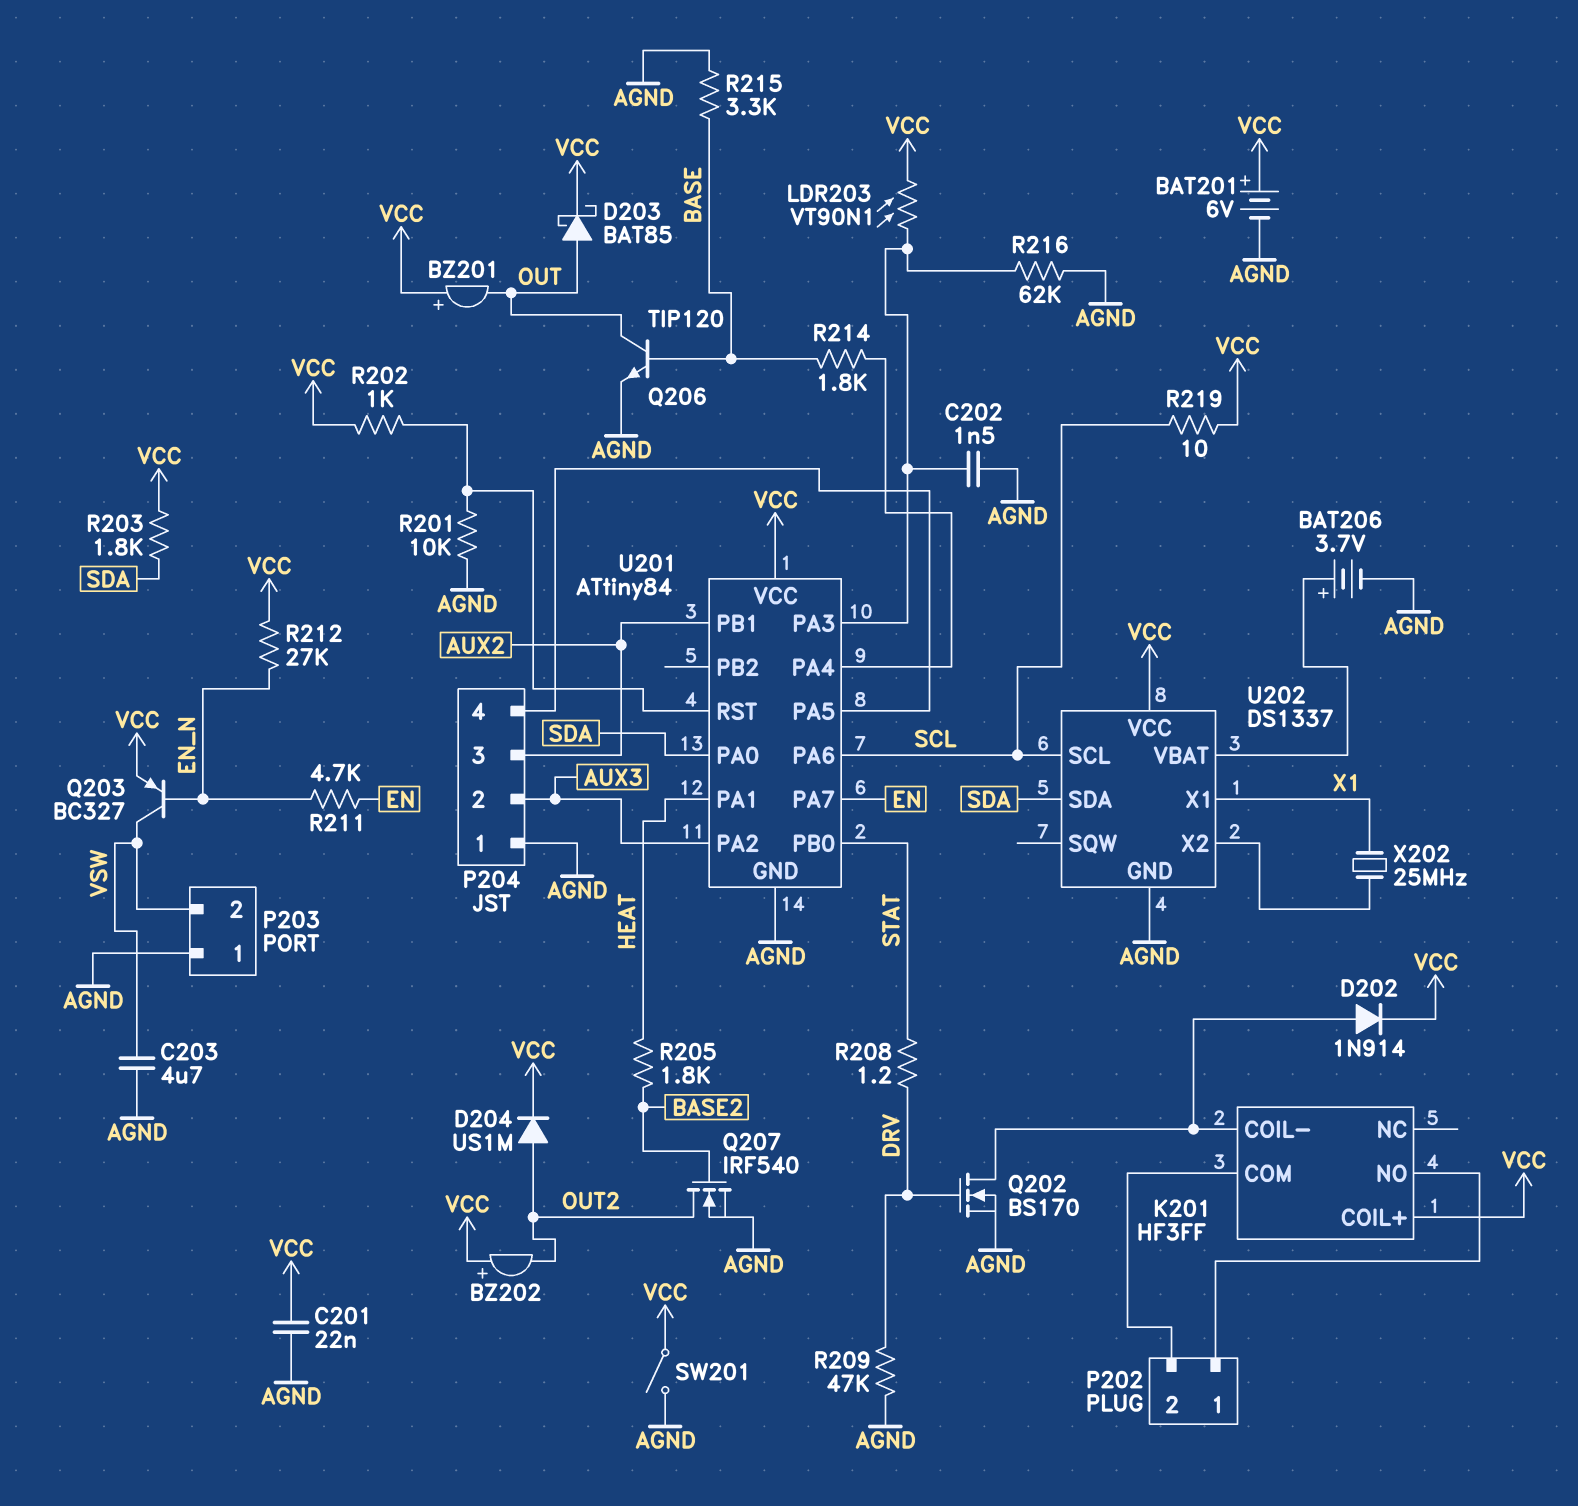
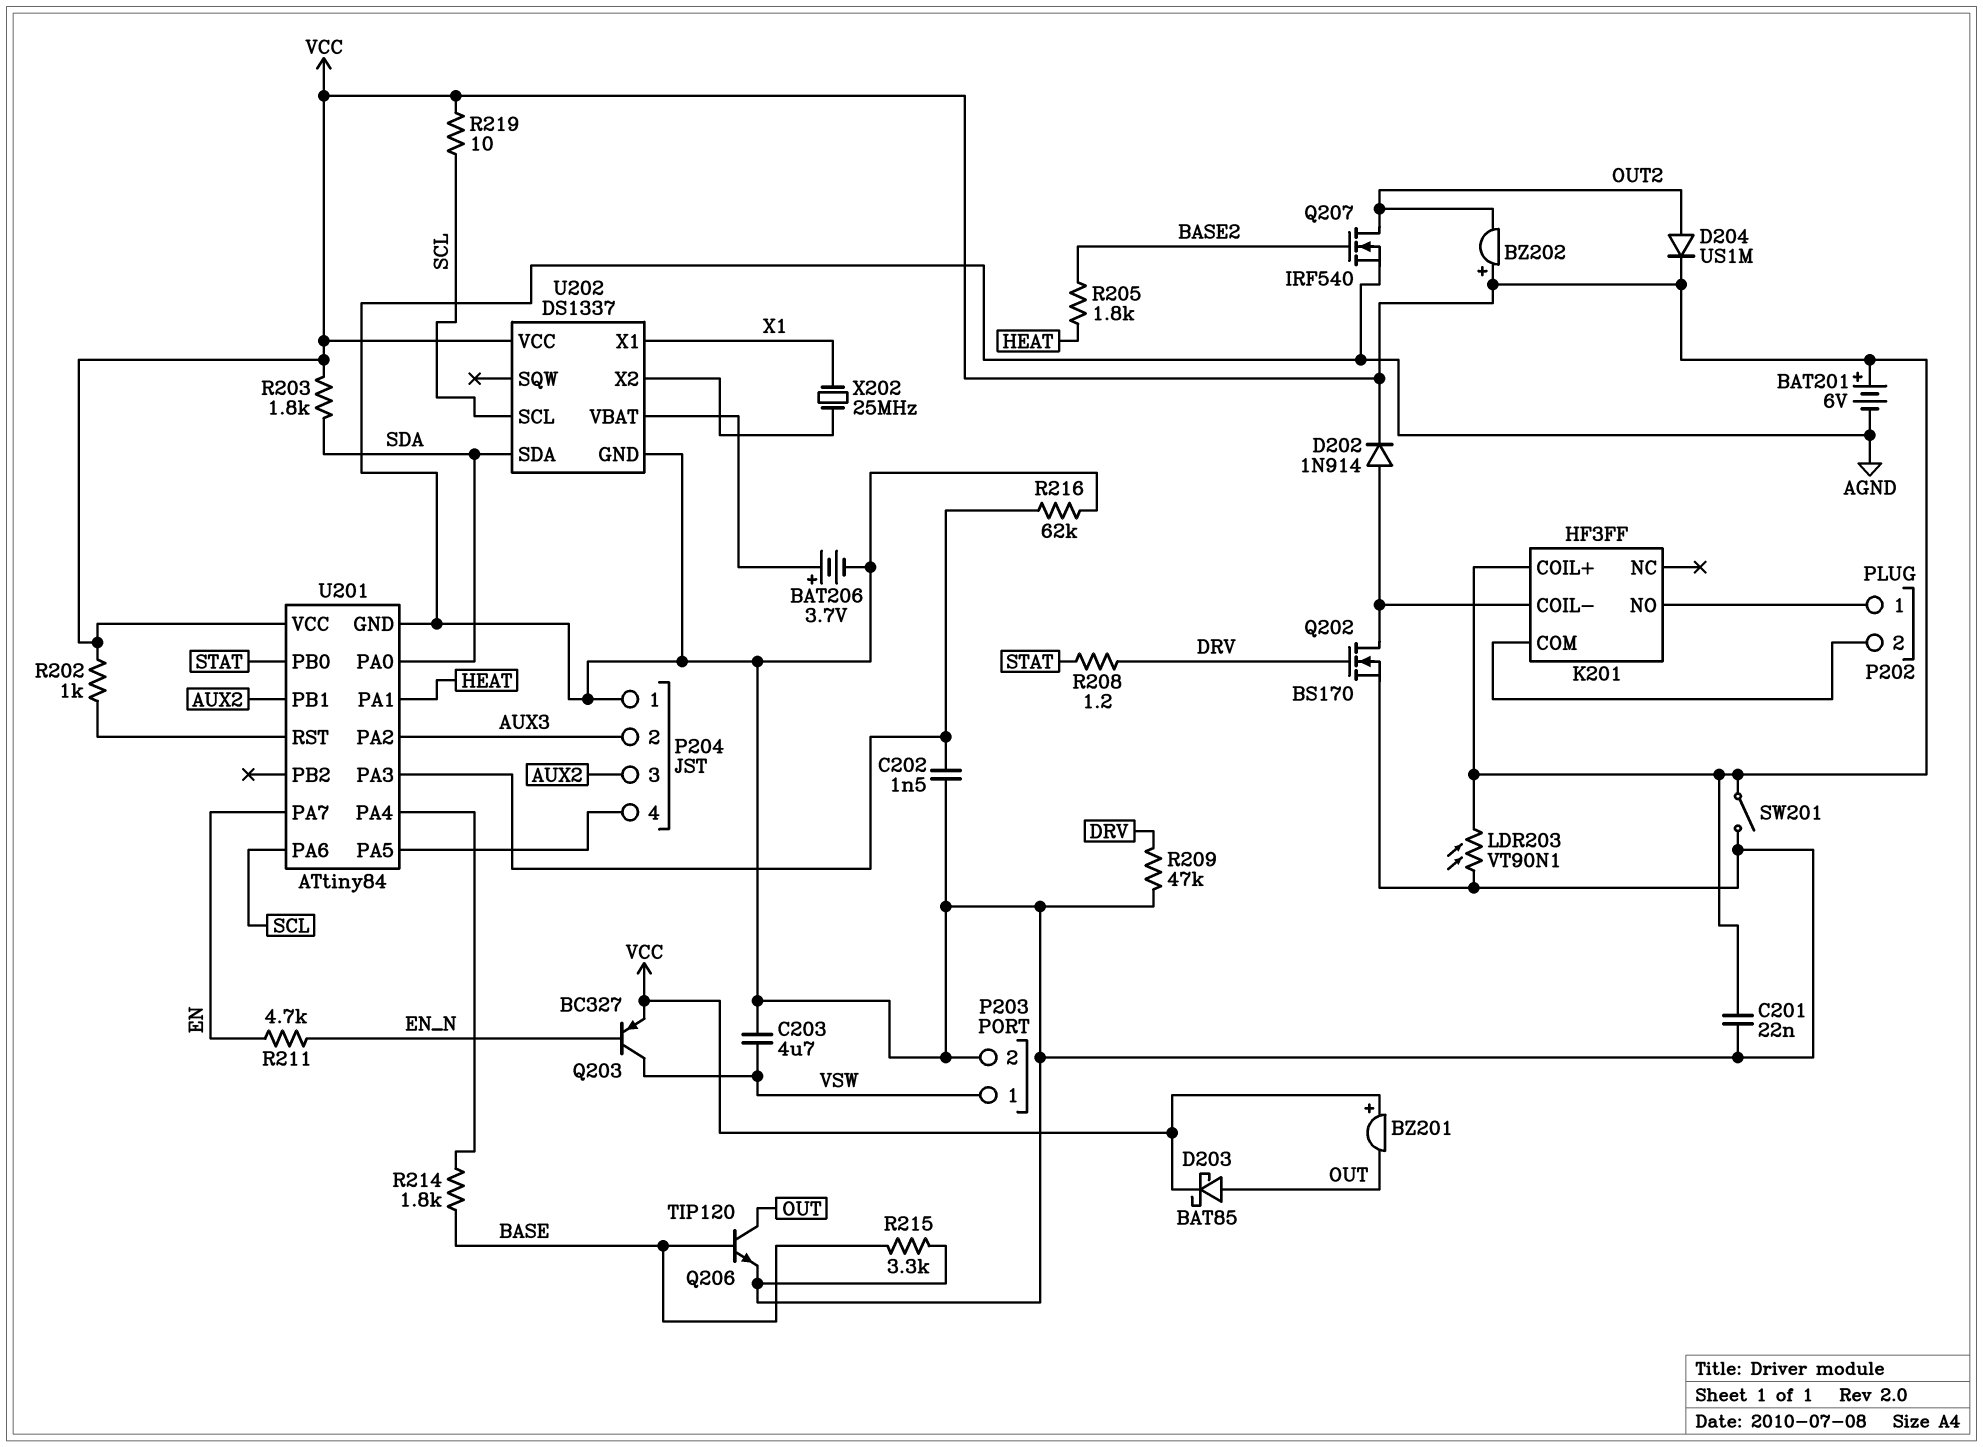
LDR203: VT90N1 (U201/PA3, VCC) -> VT90N1 (AGND, VCC)
P203 pin 1: AGND -> VSW
P203 pin 2: VSW -> AGND
R201: 10k (AGND, U201/RST) -> none
R212: 27k (EN_N, VCC) -> none

